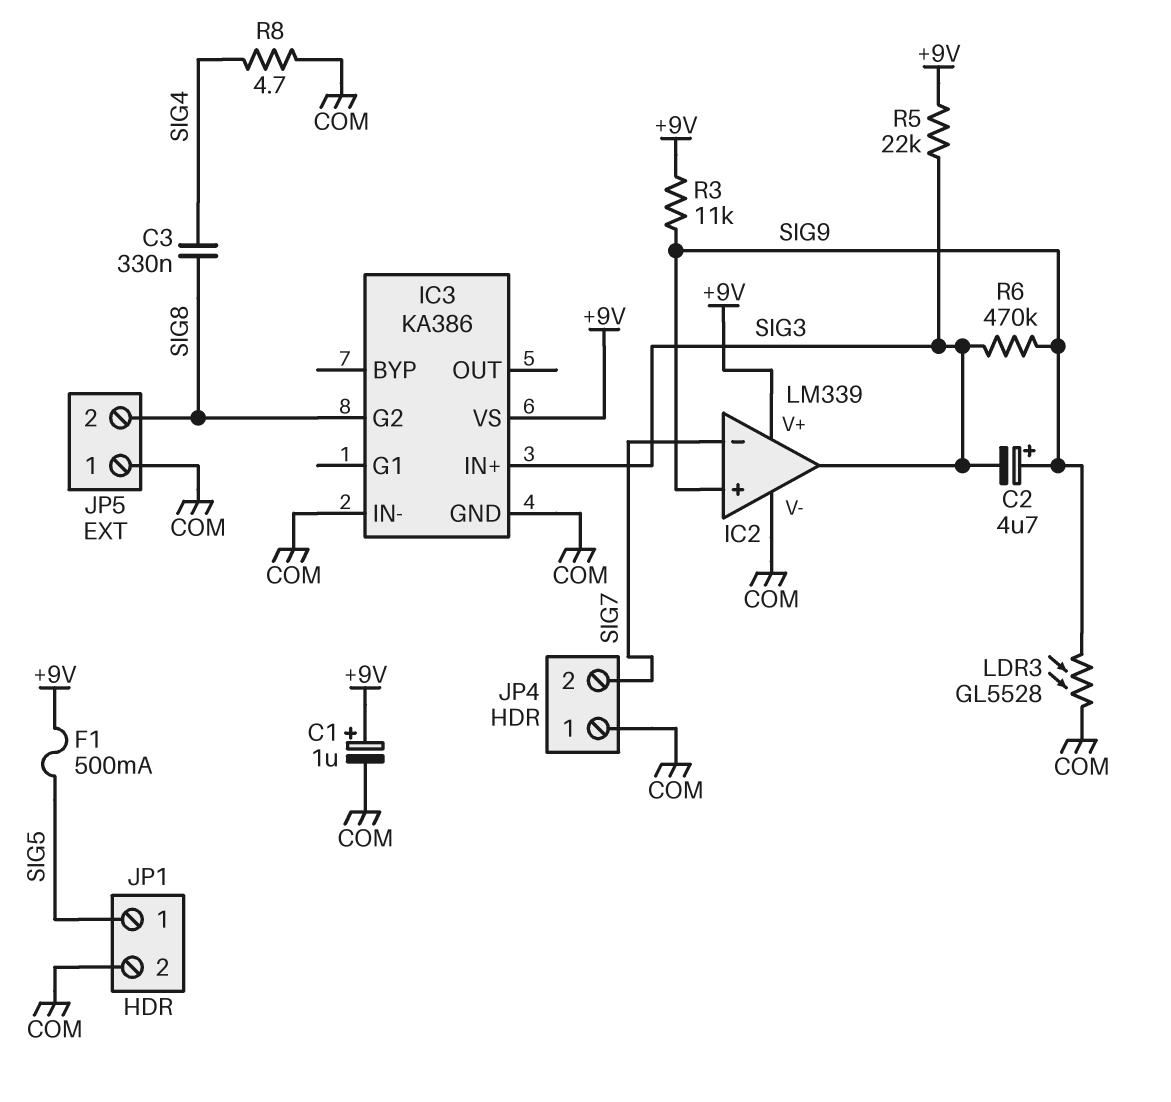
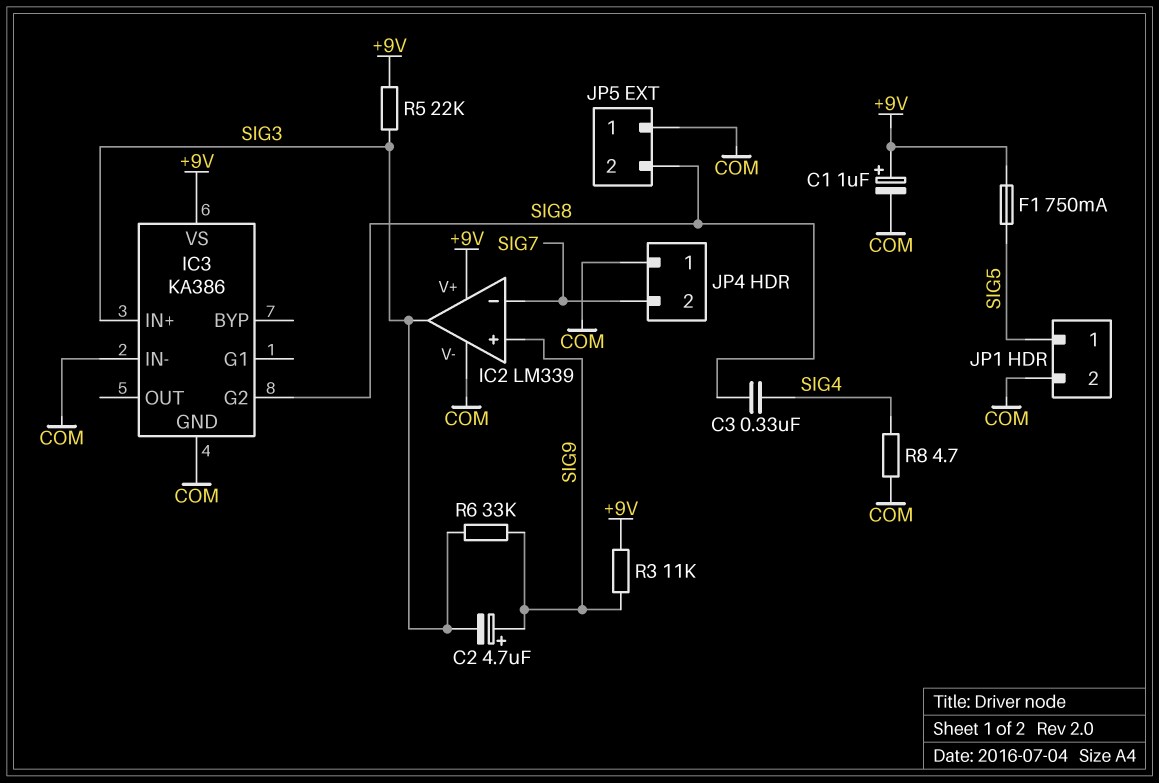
F1: 500mA (+9V, SIG5) -> 750mA (+9V, SIG5)
LDR3: GL5528 (COM, SIG9) -> none
R6: 470k (SIG3, SIG9) -> 33k (SIG3, SIG9)

